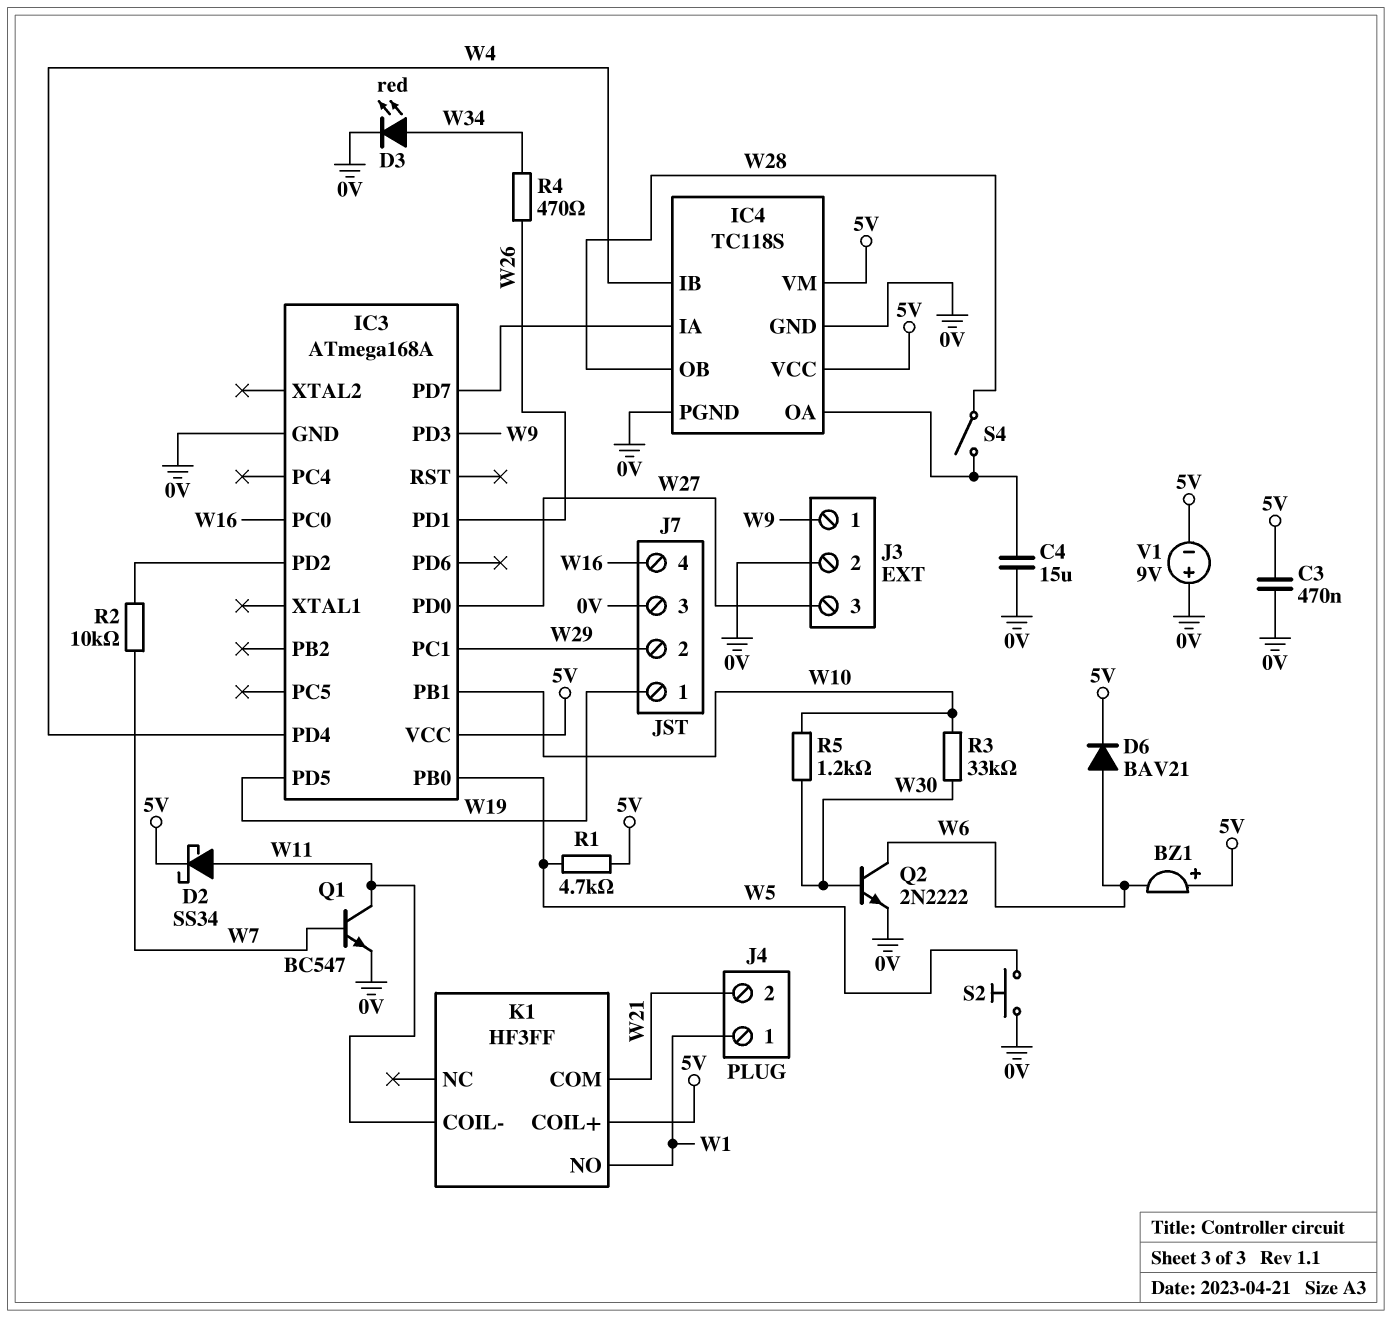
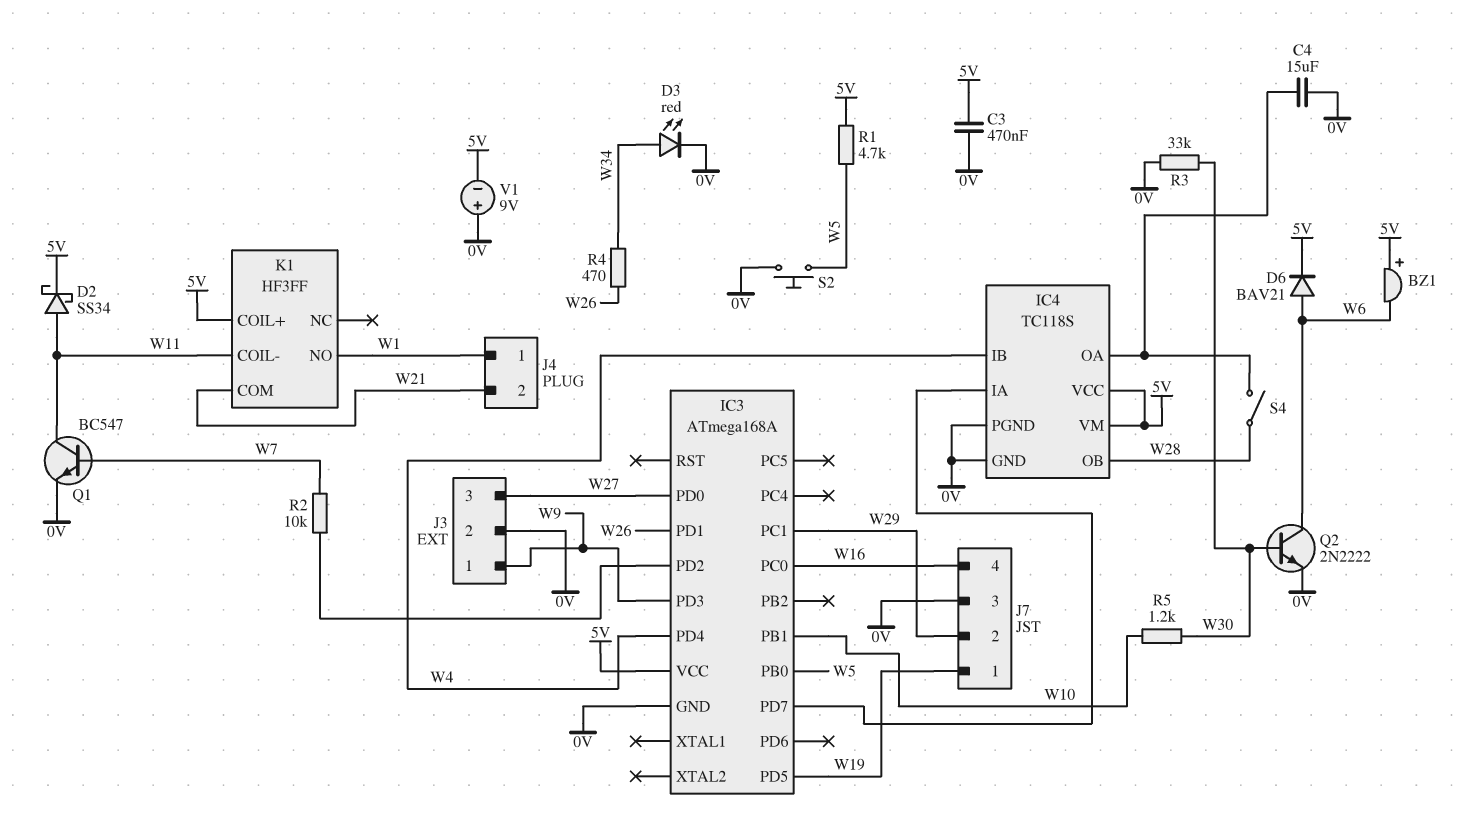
R3: 33k (W10, W30) -> 33k (0V, W30)

